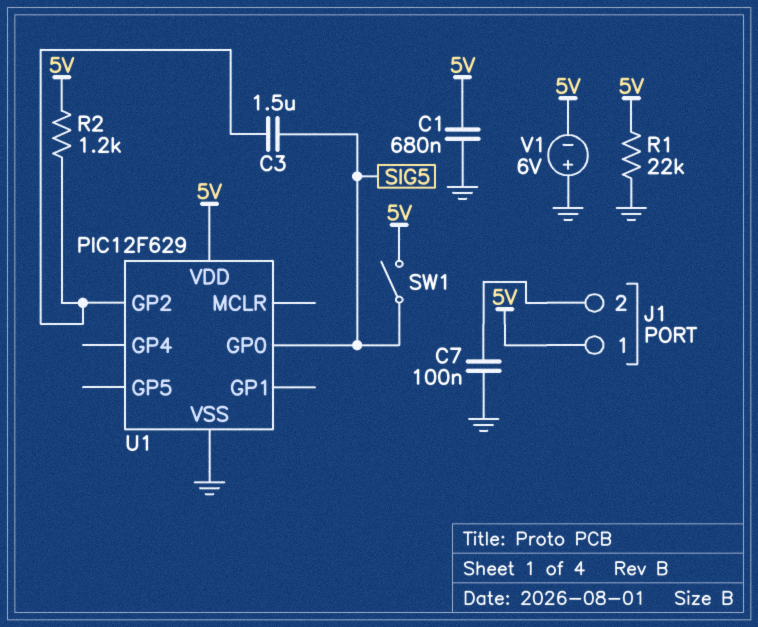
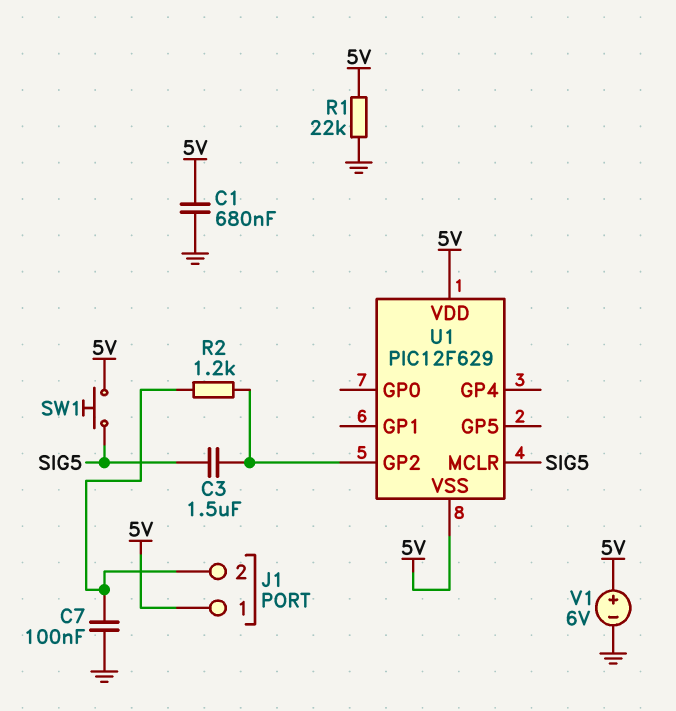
R2: 1.2k (5V, U1/GP2) -> 1.2k (J1/2, U1/GP2)
SW1: switch (5V, SIG5) -> button (5V, SIG5)
U1 pin GP0: SIG5 -> none
U1 pin MCLR: none -> SIG5
U1 pin VSS: GND -> 5V
V1: 6V (plus GND, minus 5V) -> 6V (plus 5V, minus GND)

